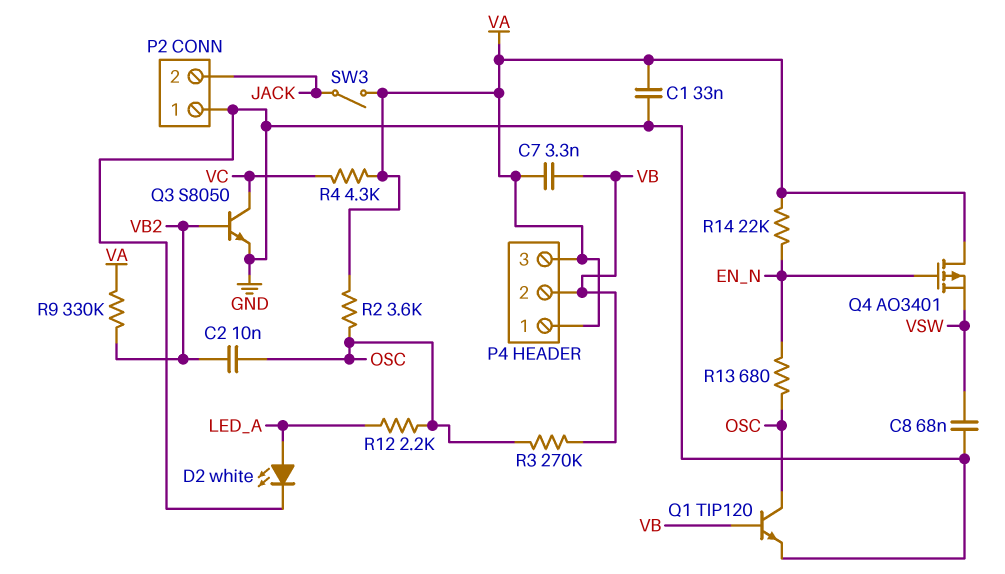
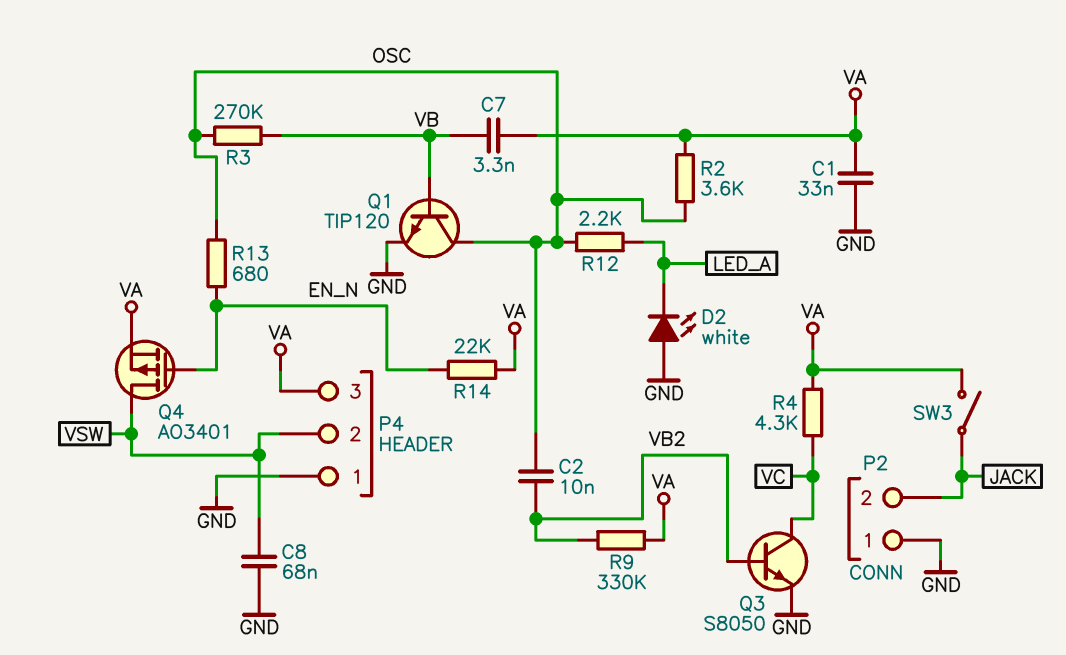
D2: LED white (A LED_A, K GND) -> LED white (A GND, K LED_A)
P4 pin 1: VA -> GND
P4 pin 2: VB -> VSW
Q4: PMOS AO3401 (G EN_N, D VA, S VSW) -> PMOS AO3401 (G EN_N, D VSW, S VA)

